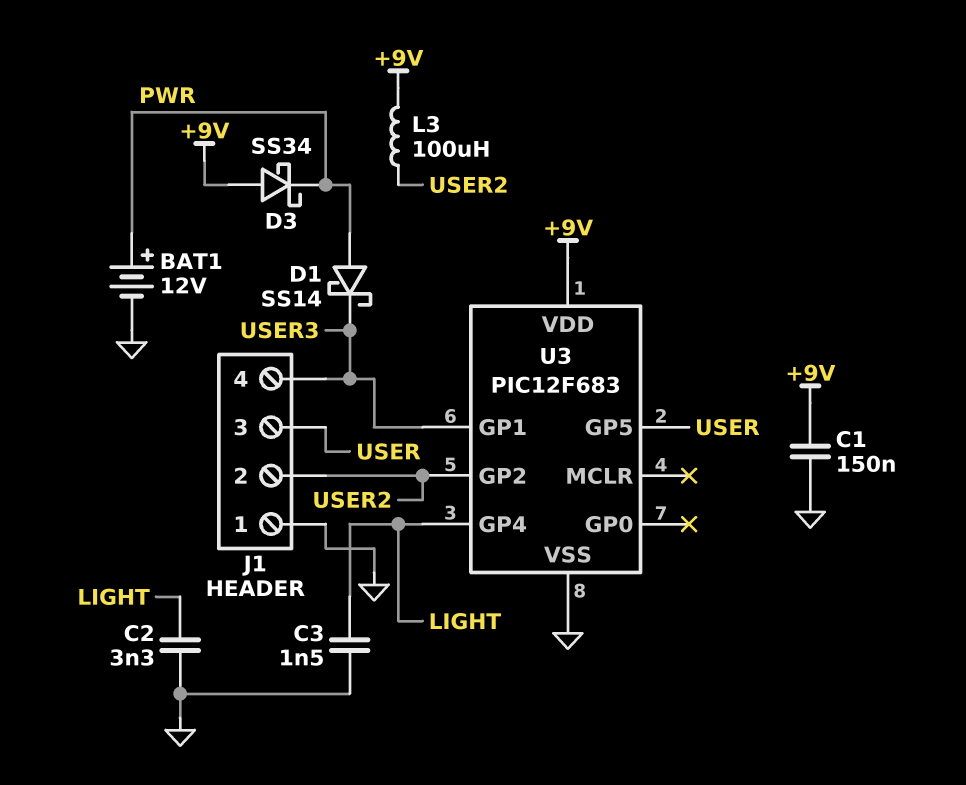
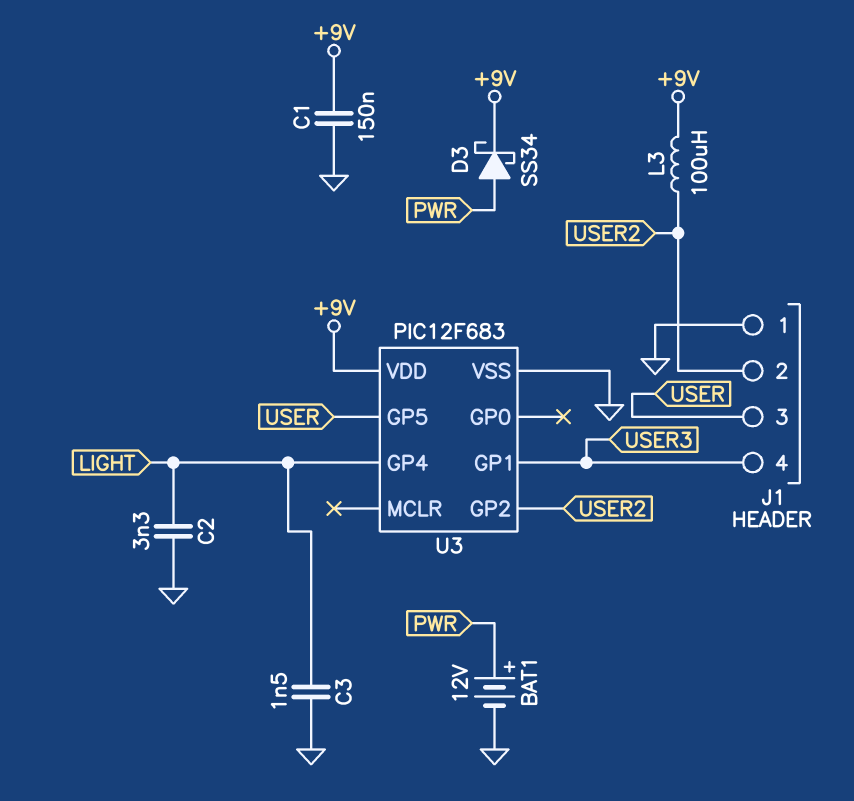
D1: schottky SS14 (A PWR, K USER3) -> none
D3: schottky SS34 (A +9V, K PWR) -> schottky SS34 (A PWR, K +9V)

